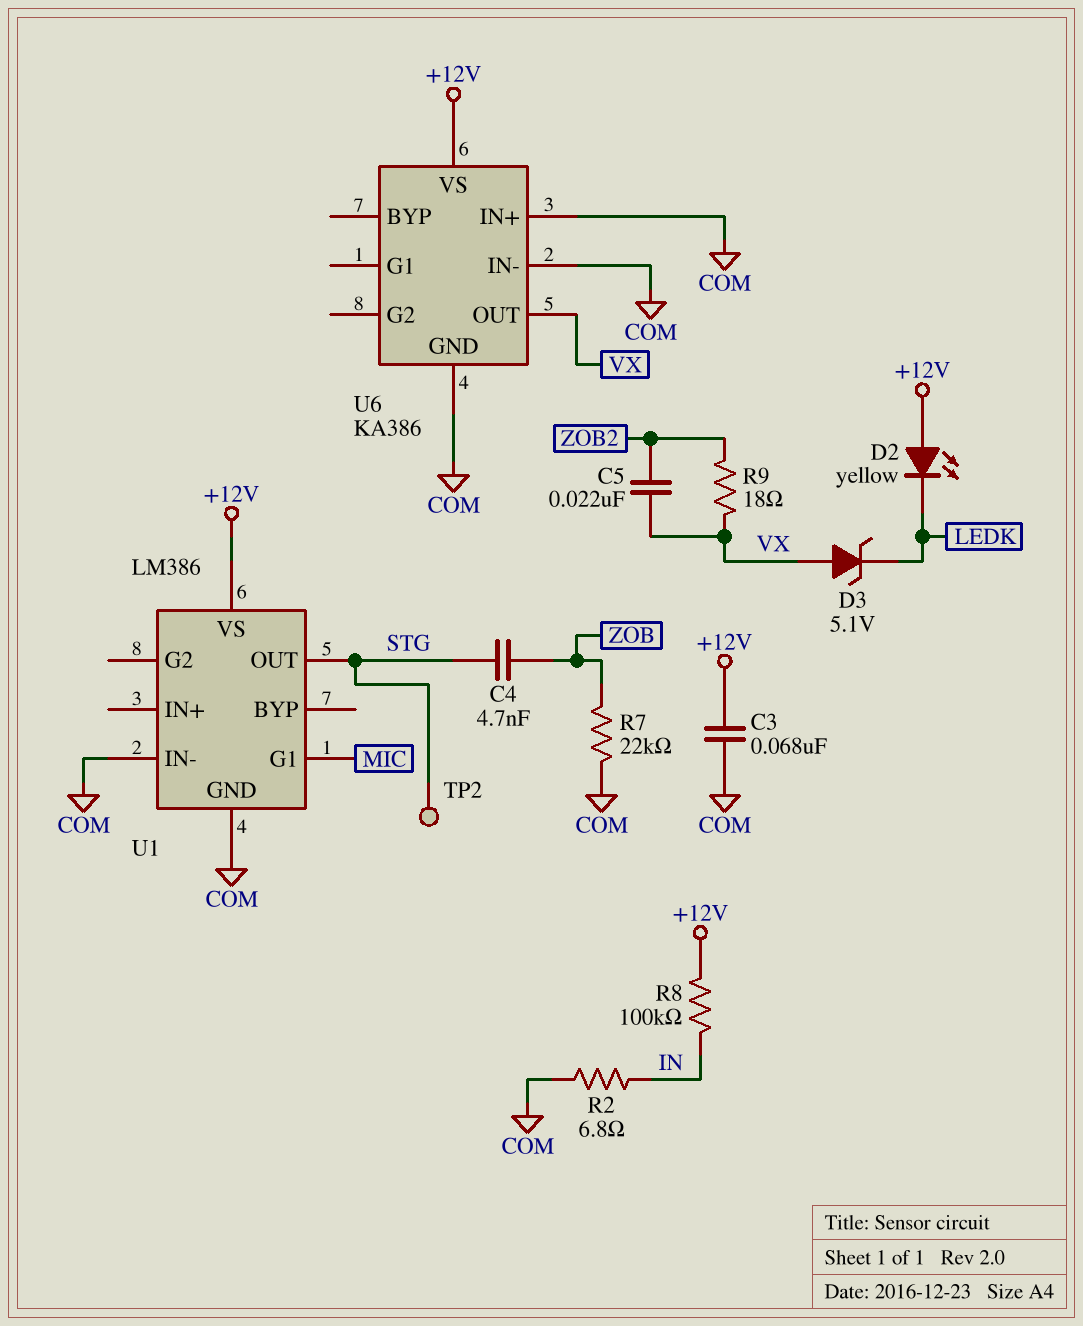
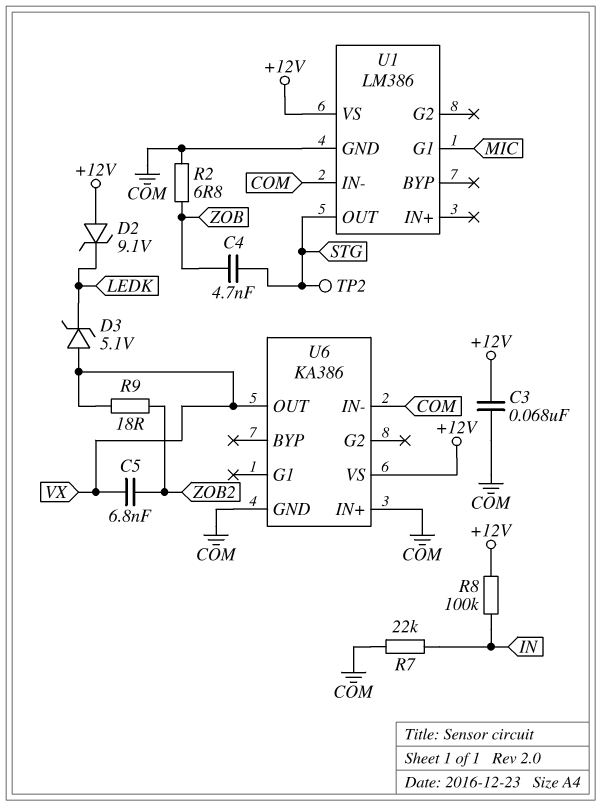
C5: 22nF (VX, ZOB2) -> 6.8nF (VX, ZOB2)
D2: LED yellow (A +12V, K LEDK) -> zener 9.1V (A +12V, K LEDK)
R2: 6.8 (COM, IN) -> 6.8 (COM, ZOB)
R7: 22k (COM, ZOB) -> 22k (COM, IN)

